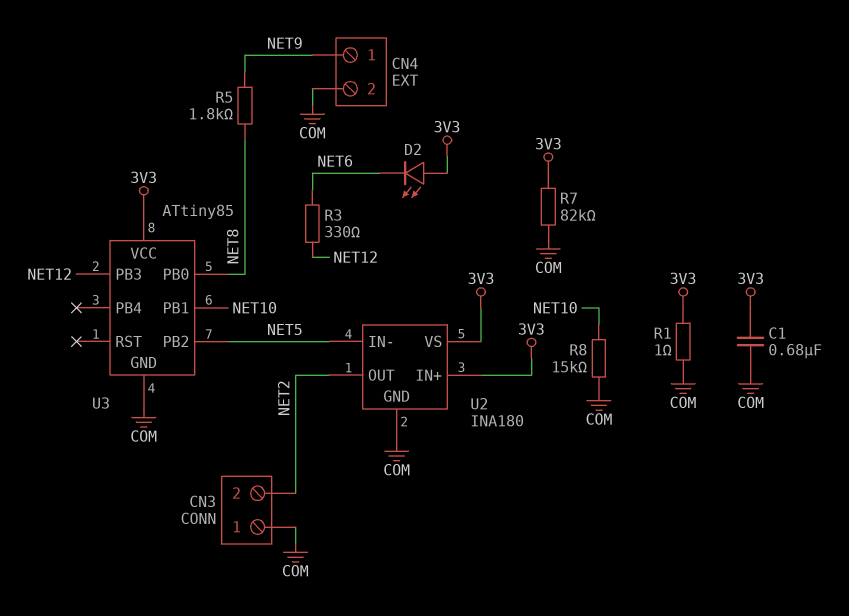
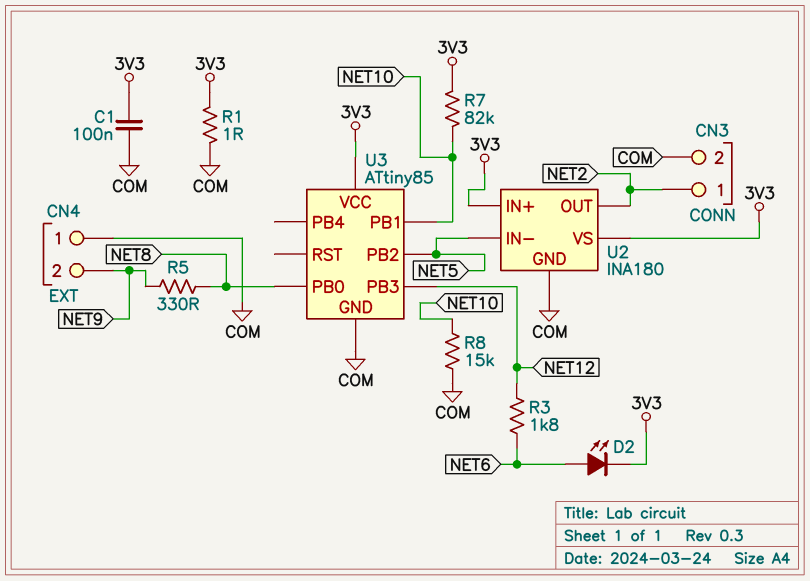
C1: 680nF (3V3, COM) -> 100nF (3V3, COM)
CN3 pin 1: COM -> NET2
CN3 pin 2: NET2 -> COM
CN4 pin 1: NET9 -> COM
CN4 pin 2: COM -> NET9
D2: LED (A 3V3, K NET6) -> LED (A NET6, K 3V3)
R3: 330 (NET6, NET12) -> 1.8k (NET6, NET12)
R5: 1.8k (NET8, NET9) -> 330 (NET8, NET9)
R7: 82k (3V3, COM) -> 82k (3V3, NET10)

